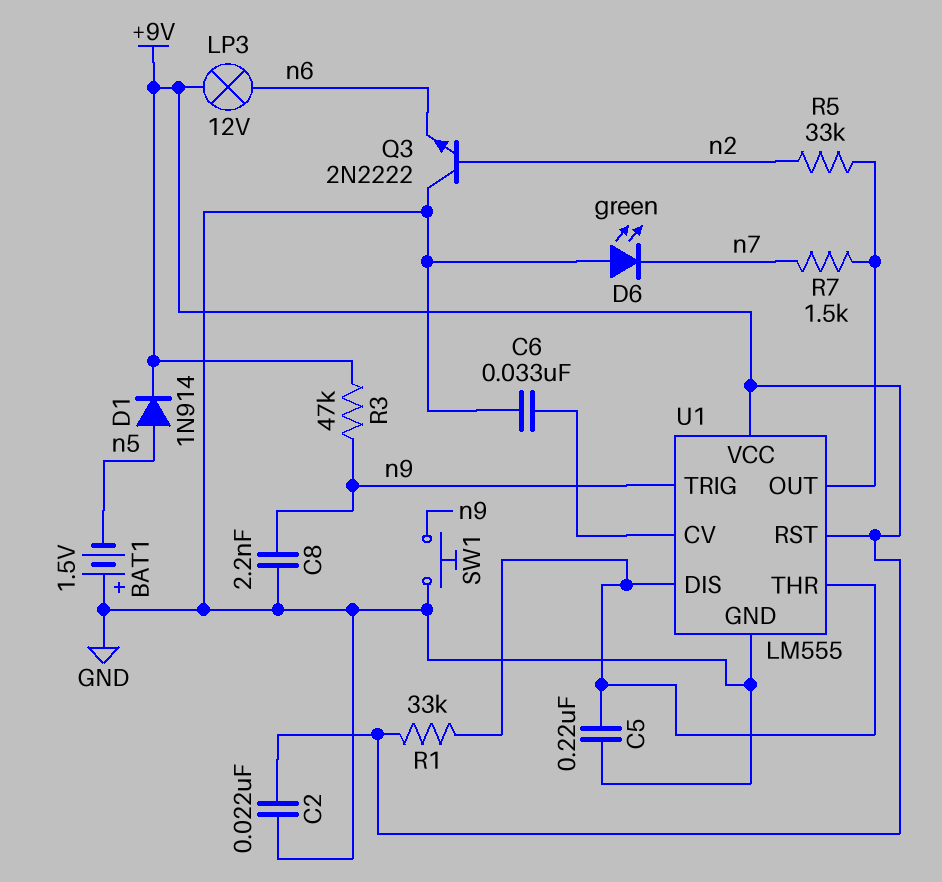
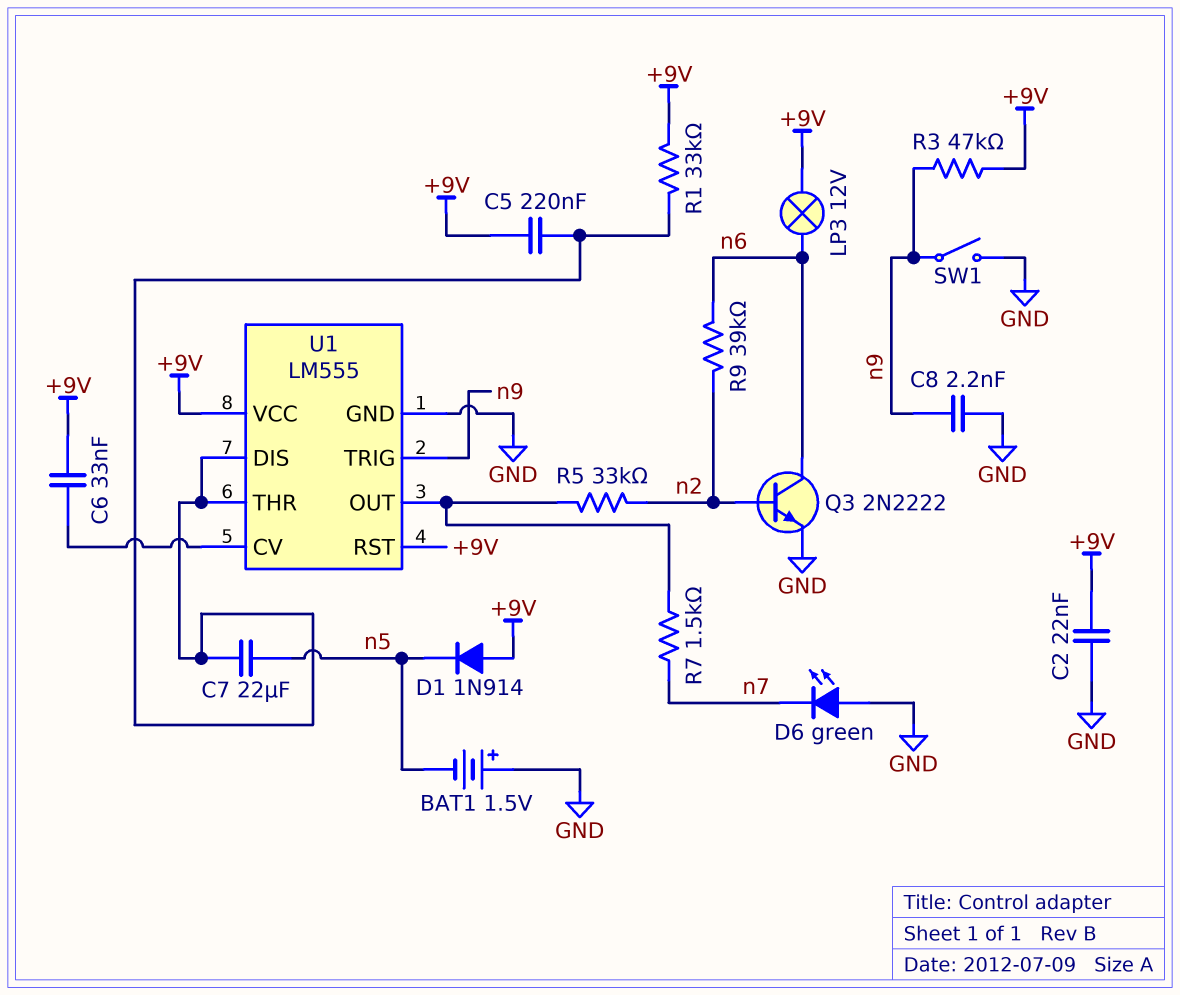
C5: 220nF (GND, U1/DIS) -> 220nF (+9V, U1/DIS)
C6: 33nF (GND, U1/CV) -> 33nF (+9V, U1/CV)
C7: none -> 22uF (U1/DIS, n5)
D1: diode 1N914 (A n5, K +9V) -> diode 1N914 (A +9V, K n5)
Q3: NPN 2N2222 (B n2, C GND, E n6) -> NPN 2N2222 (B n2, C n6, E GND)
R9: none -> 39k (n2, n6)
SW1: button (GND, n9) -> switch (GND, n9)

